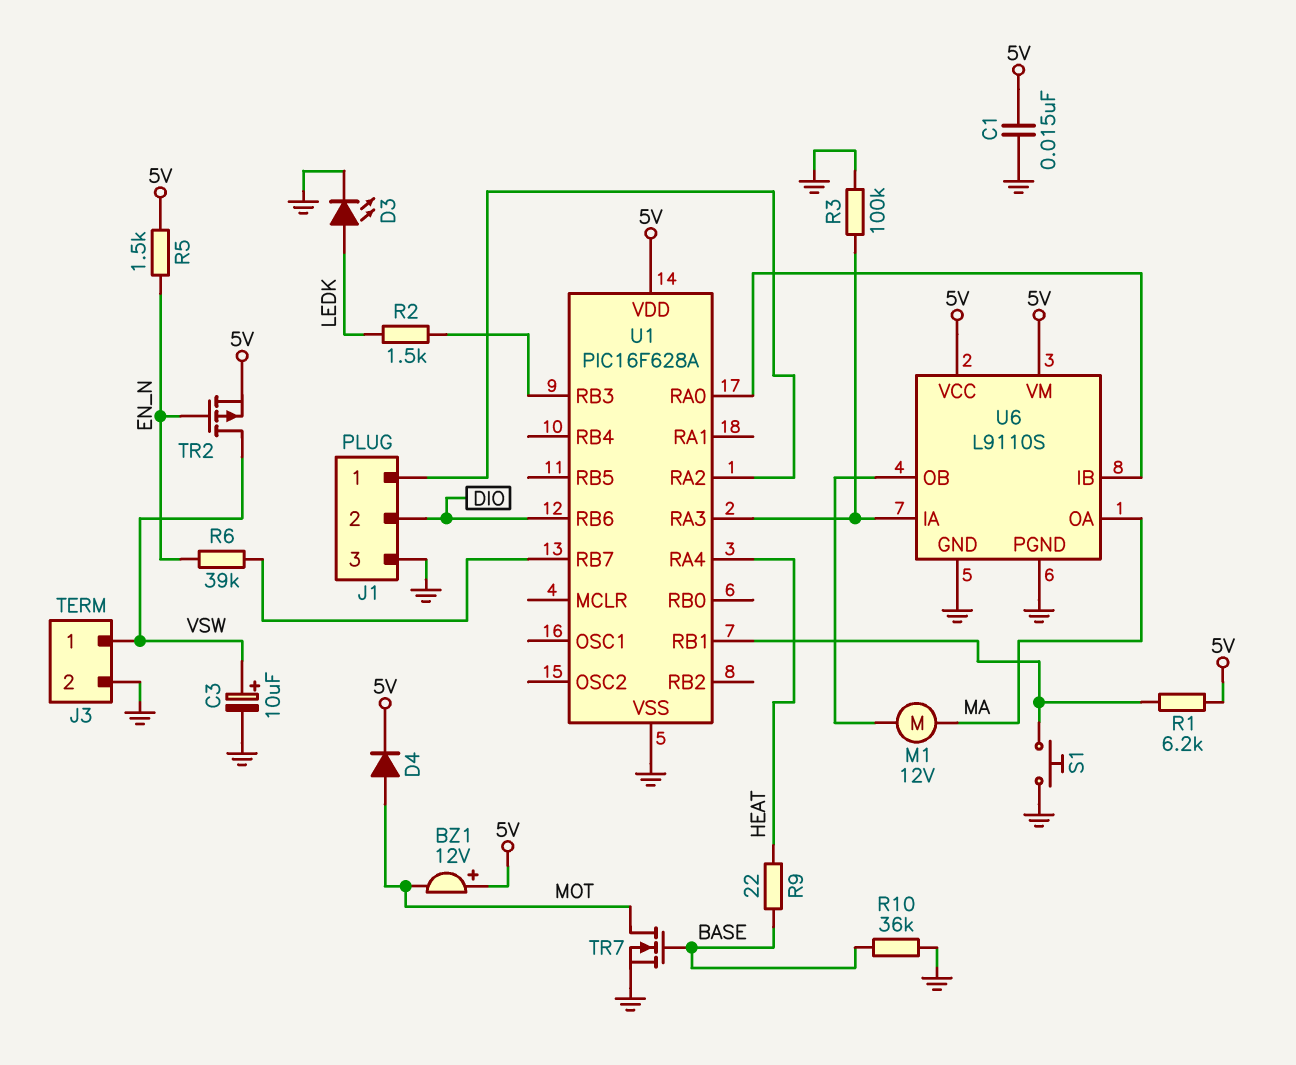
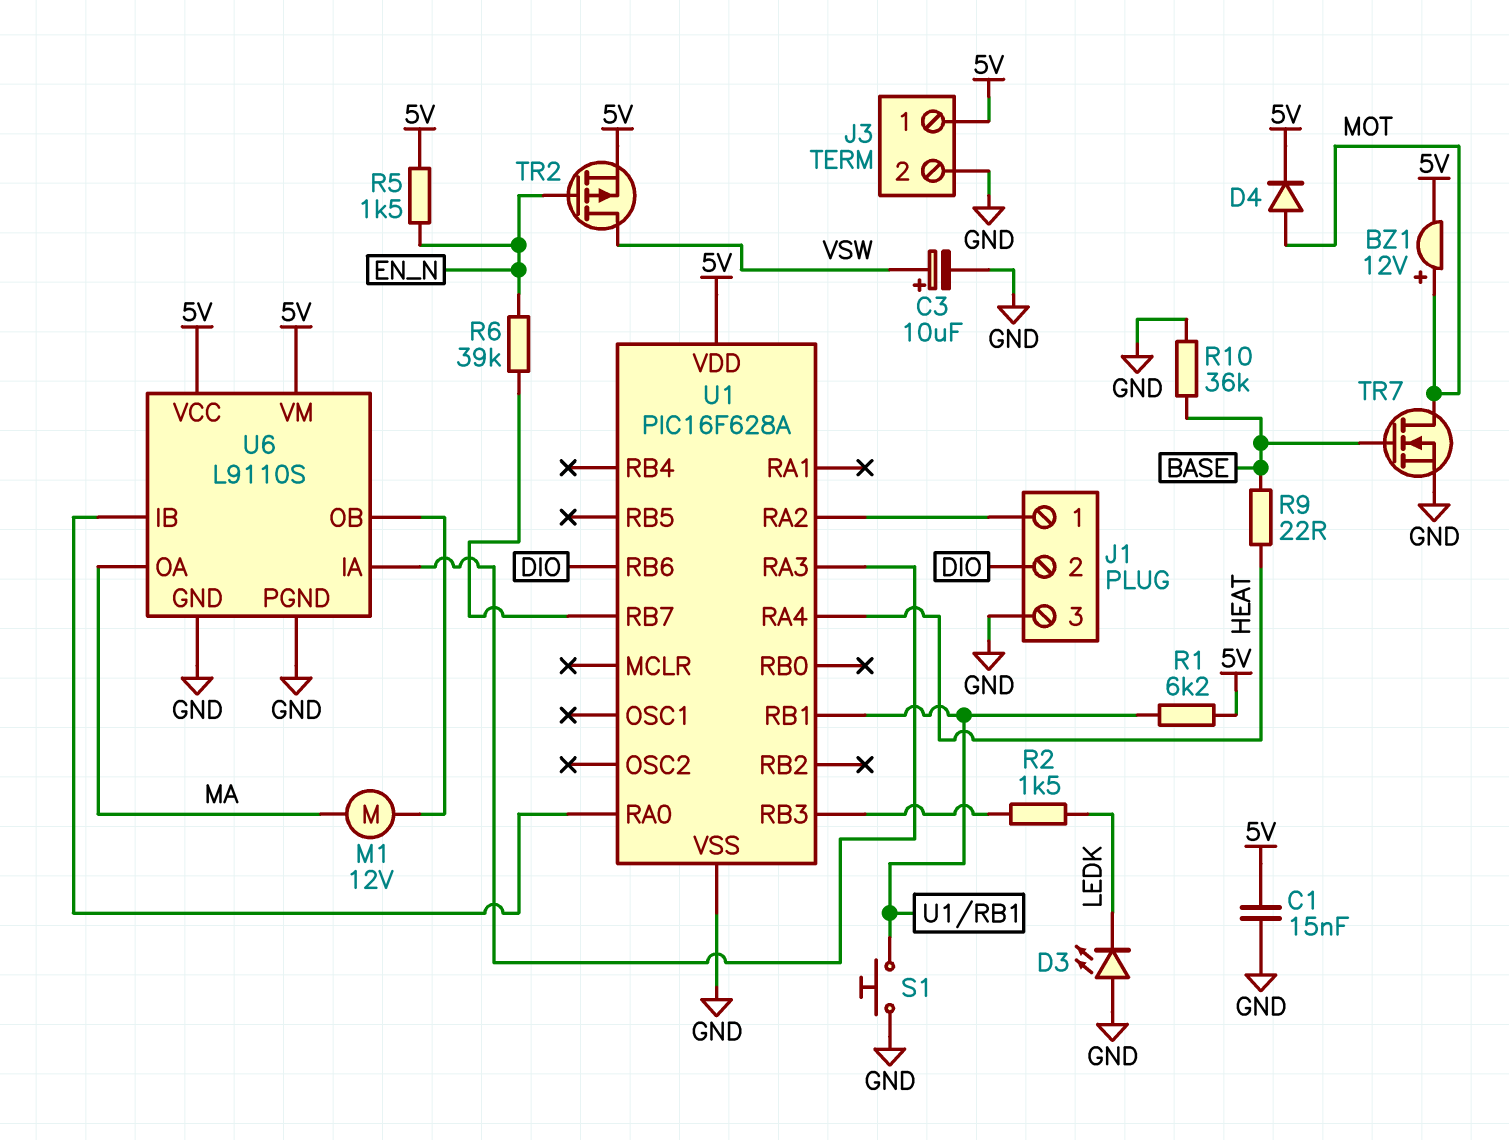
BZ1: buzzer 12V (plus 5V, minus MOT) -> buzzer 12V (plus MOT, minus 5V)
D3: LED (A LEDK, K GND) -> LED (A GND, K LEDK)
J3 pin 1: VSW -> 5V
R3: 100k (GND, U1/RA3) -> none

